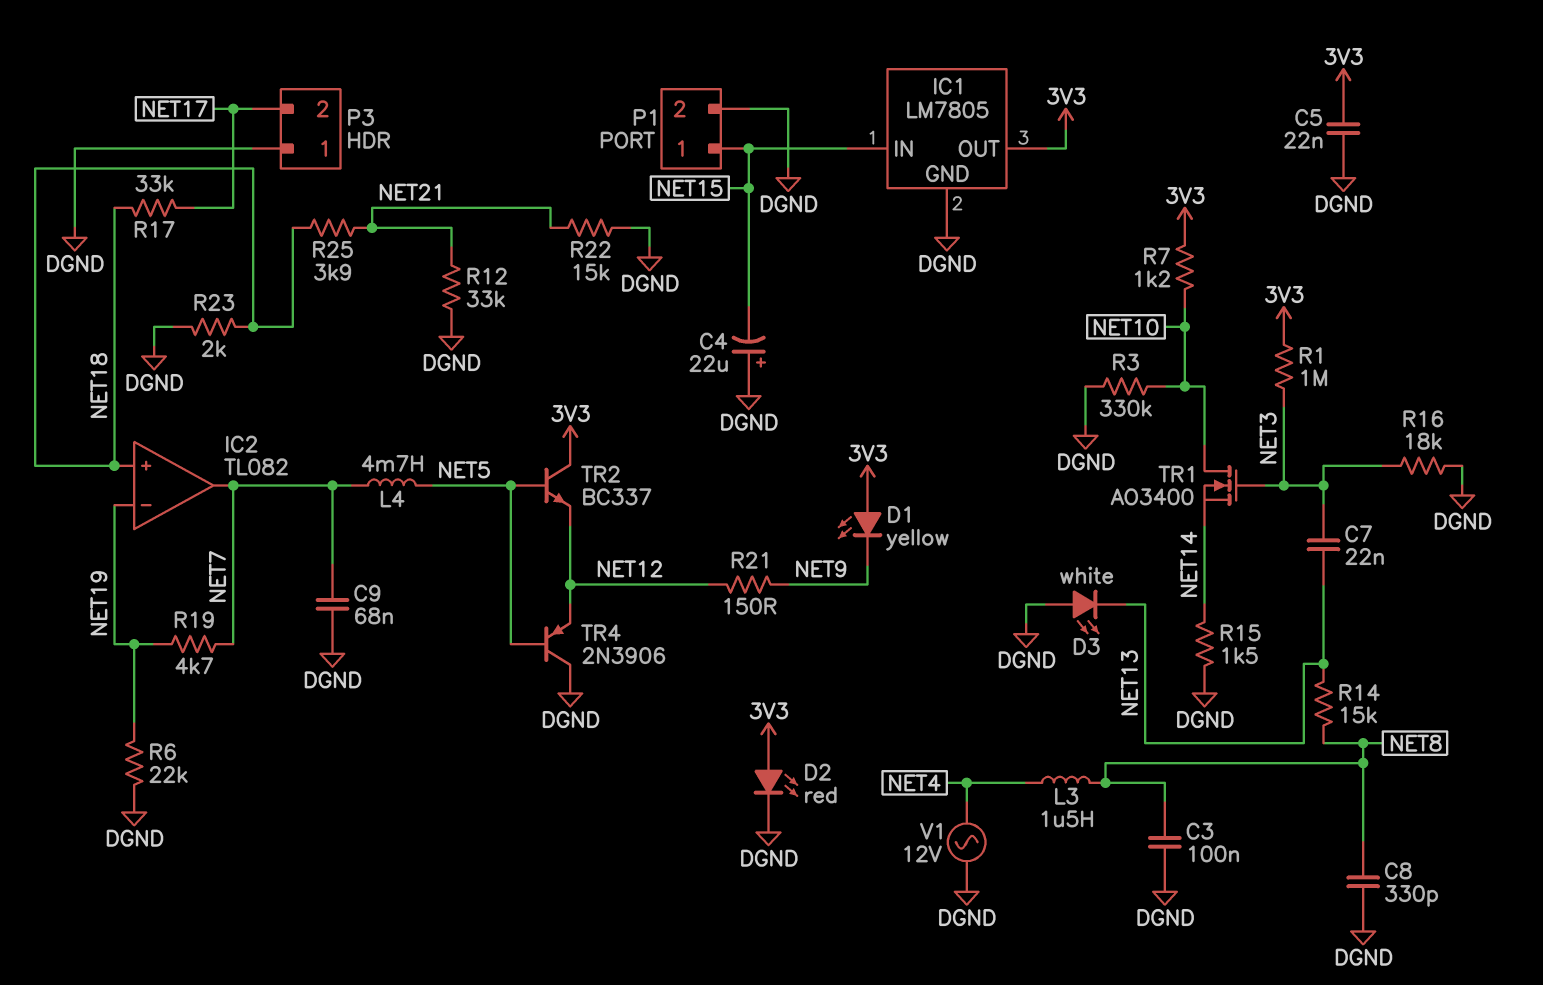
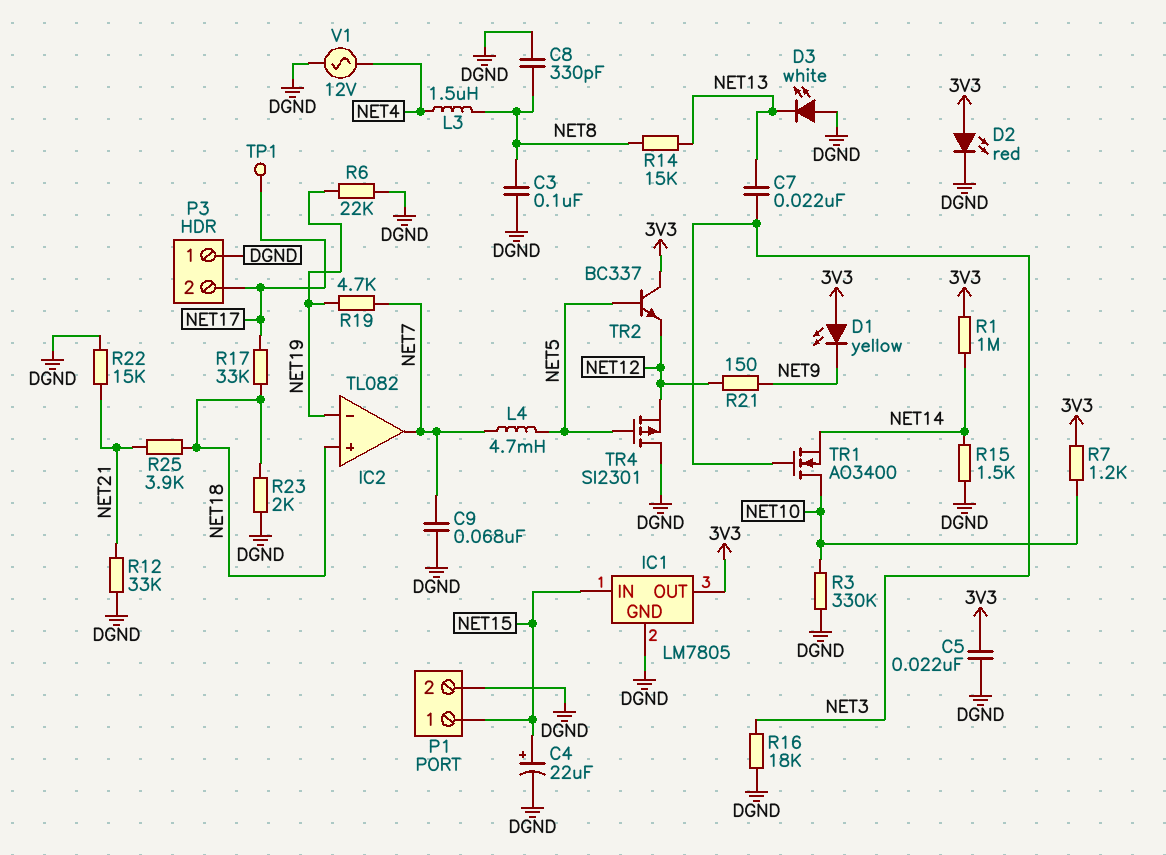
C4: 22uF (plus DGND, minus NET15) -> 22uF (plus NET15, minus DGND)
R1: 1M (3V3, NET3) -> 1M (3V3, NET14)
TP1: none -> test point (NET17)
TR4: PNP 2N3906 (B NET5, C DGND, E NET12) -> PMOS SI2301 (G NET5, D DGND, S NET12)

